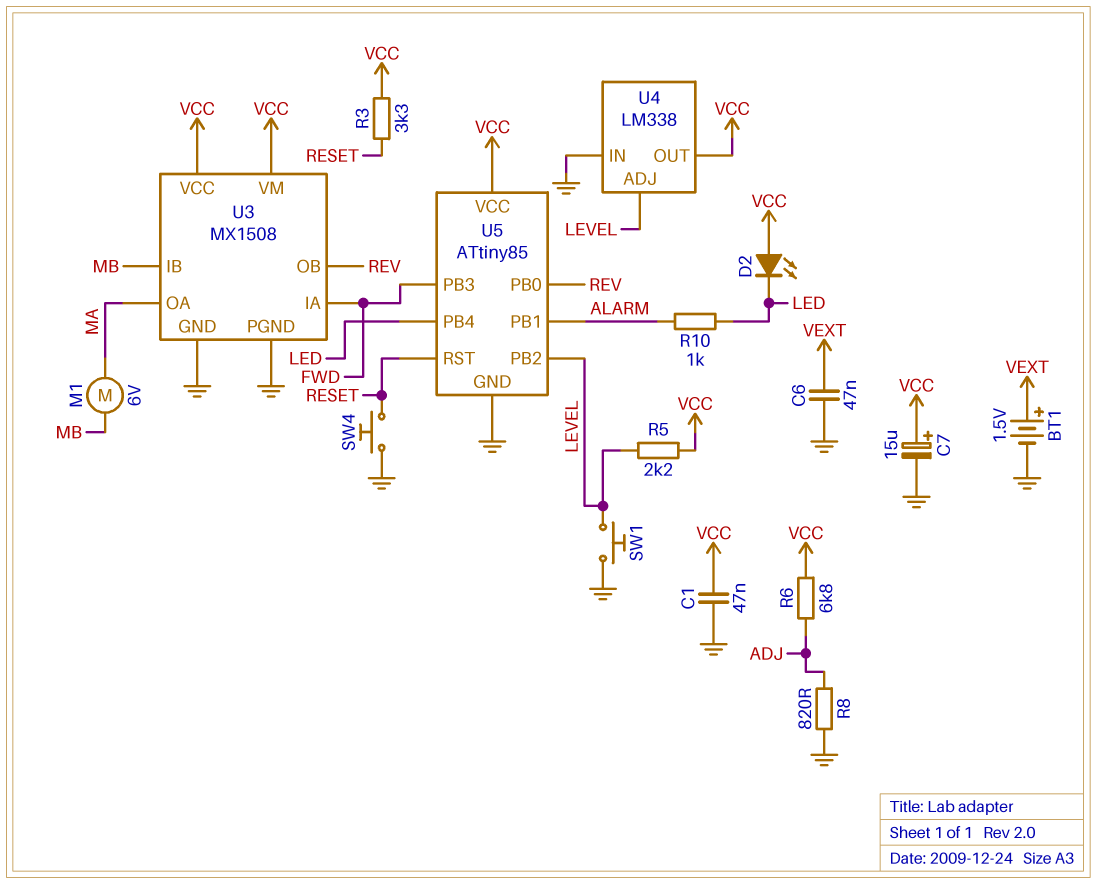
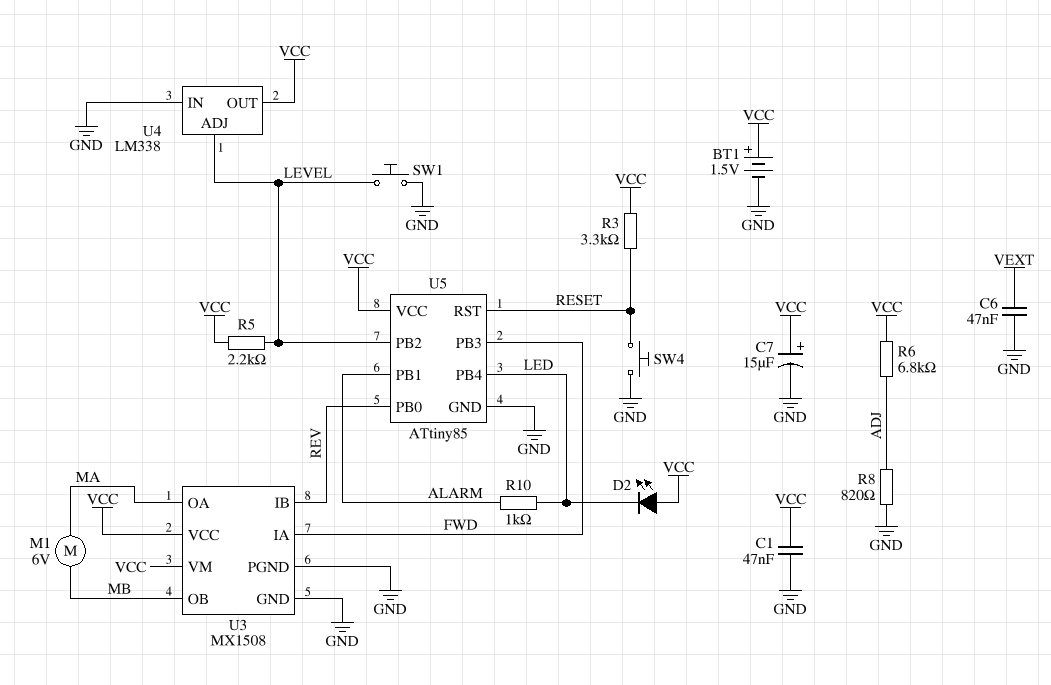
BT1: 1.5V (plus VEXT, minus GND) -> 1.5V (plus VCC, minus GND)
U3 pin IB: MB -> REV
U3 pin OB: REV -> MB

